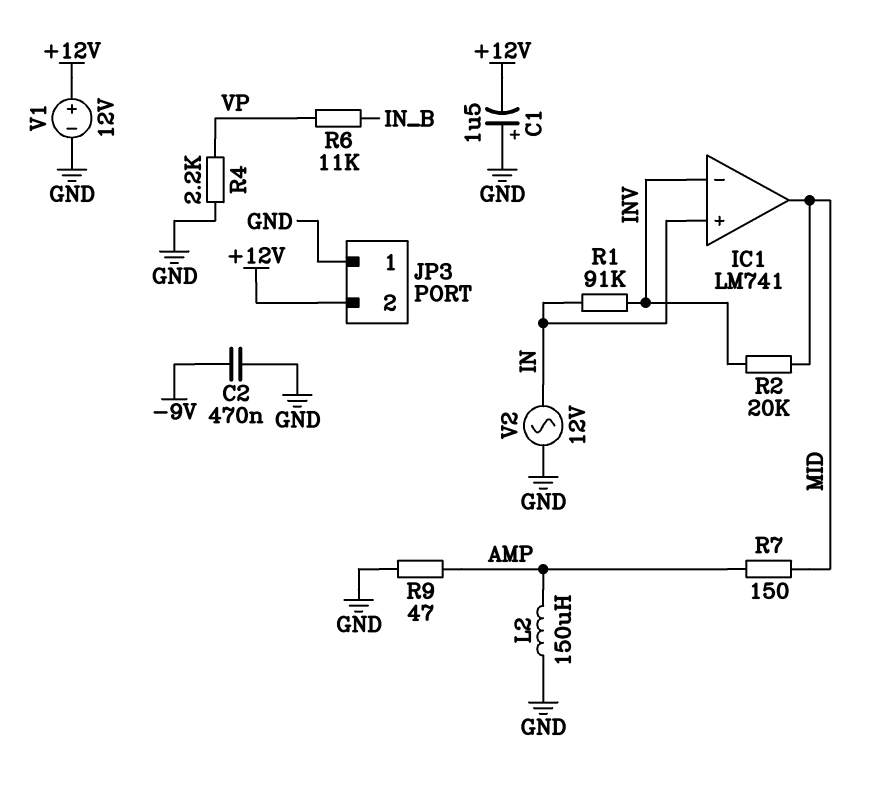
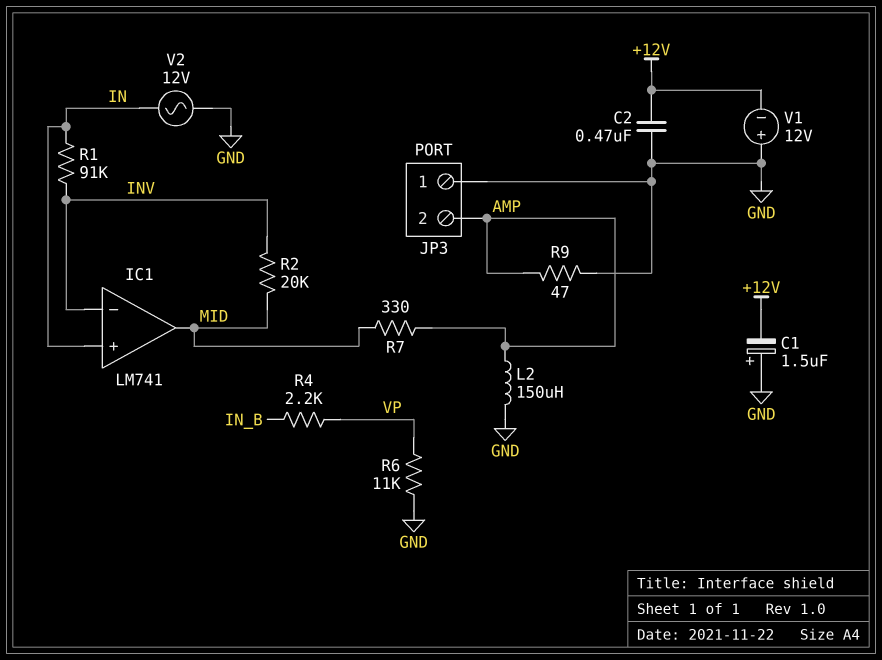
C2: 470nF (-9V, GND) -> 470nF (+12V, GND)
JP3 pin 2: +12V -> AMP
R4: 2.2k (GND, VP) -> 2.2k (IN_B, VP)
R6: 11k (IN_B, VP) -> 11k (GND, VP)
R7: 150 (AMP, MID) -> 330 (AMP, MID)
V1: 12V (plus +12V, minus GND) -> 12V (plus GND, minus +12V)

